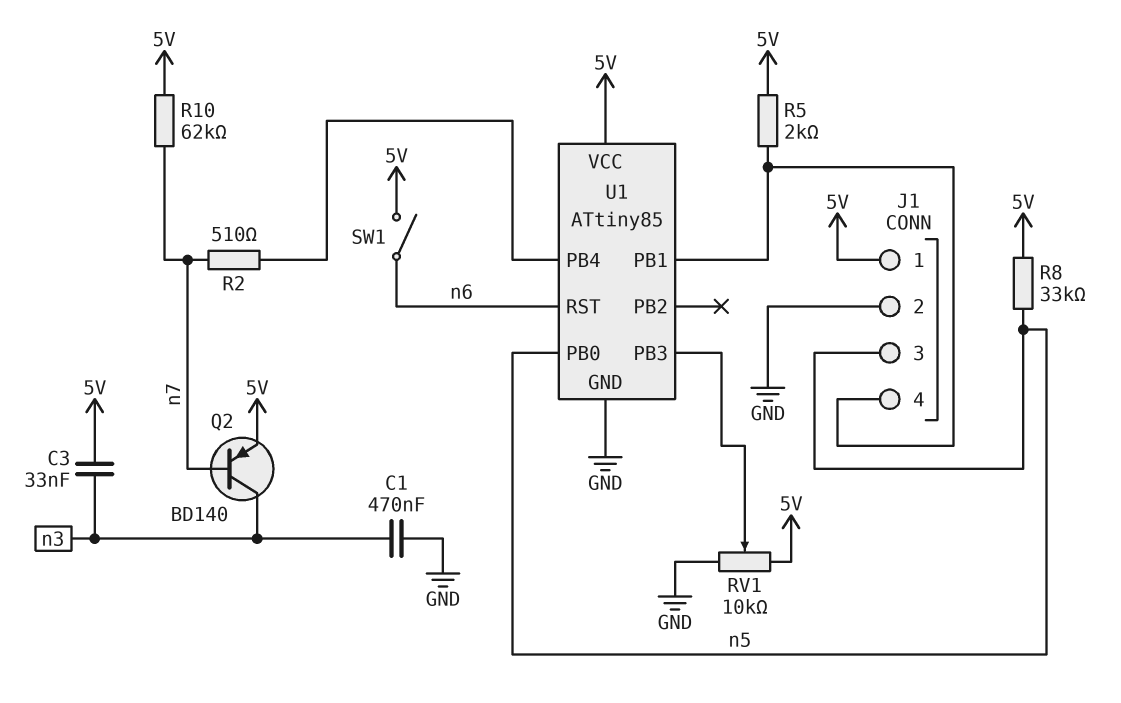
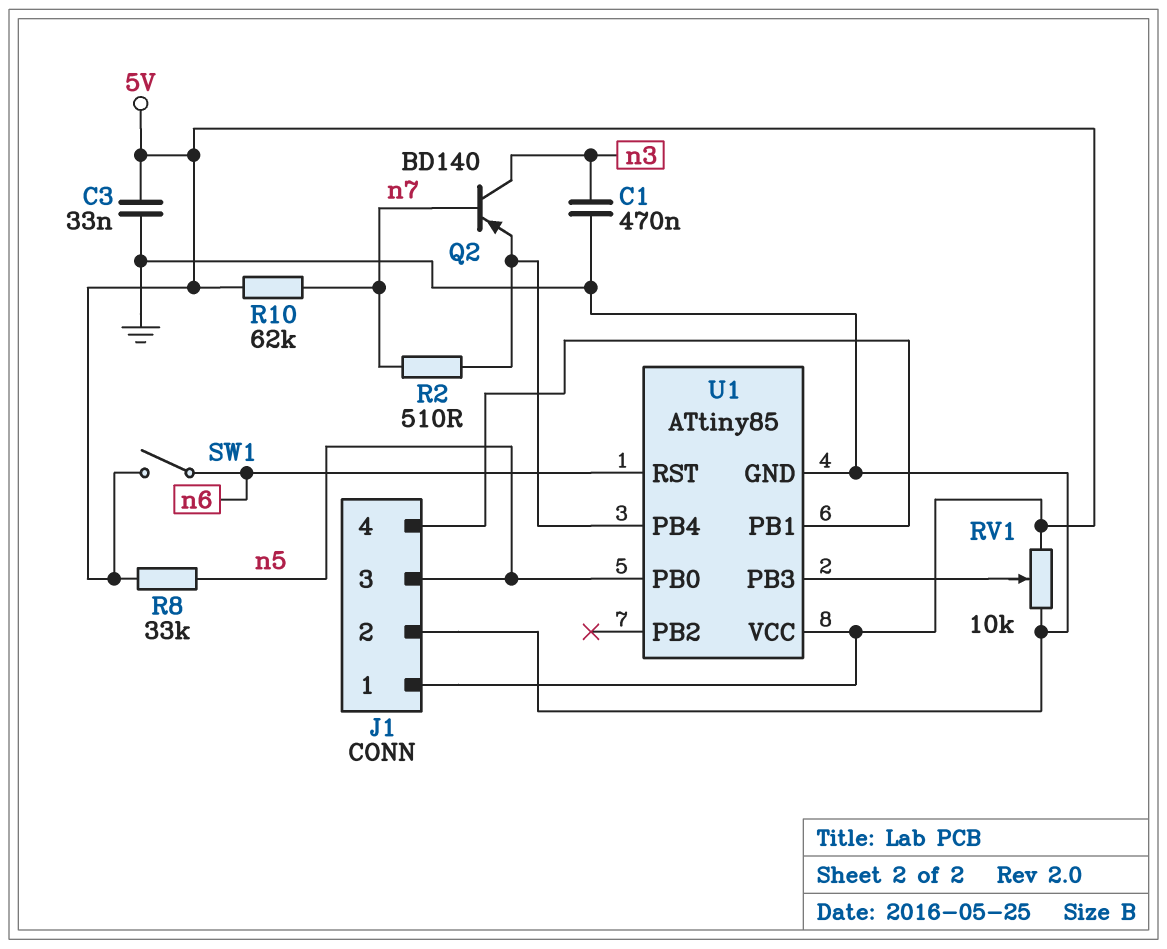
C3: 33nF (5V, n3) -> 33nF (5V, GND)
Q2: PNP BD140 (B n7, C n3, E 5V) -> PNP BD140 (B n7, C n3, E U1/PB4)
R5: 2k (5V, J1/4) -> none

